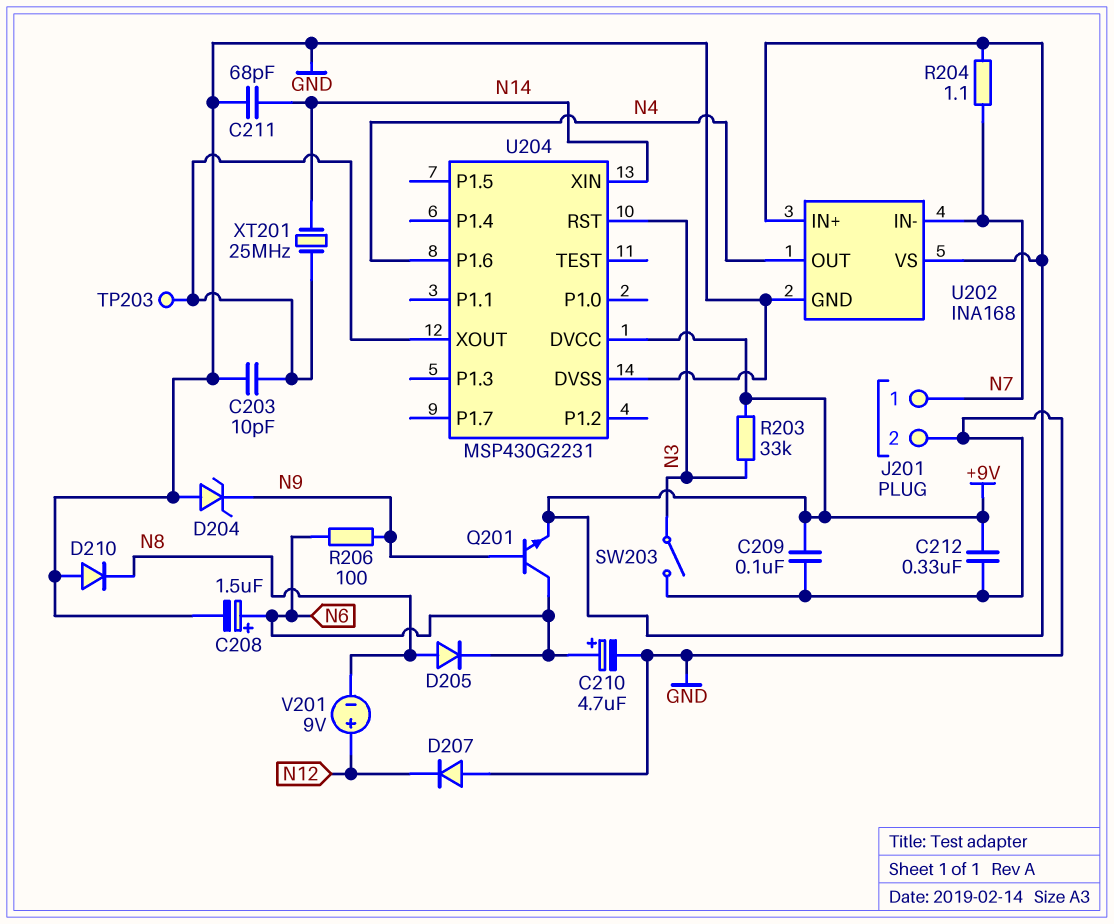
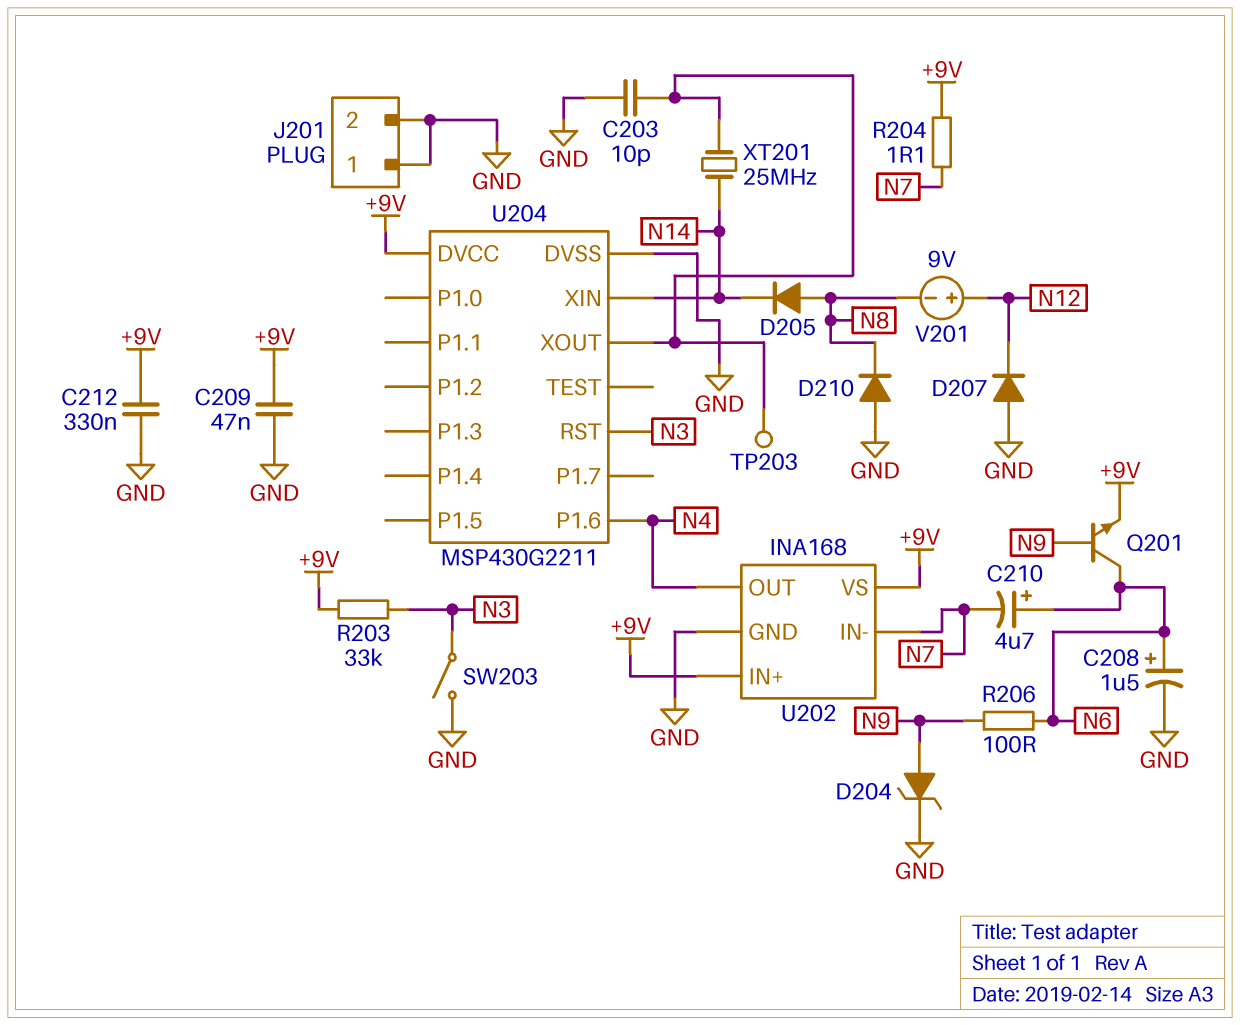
C209: 100nF (+9V, GND) -> 47nF (+9V, GND)
C210: 4.7uF (plus N6, minus GND) -> 4.7uF (plus N6, minus N7)
C211: 68pF (GND, N14) -> none
D204: zener (A GND, K N9) -> zener (A N9, K GND)
D205: diode (A N8, K N6) -> diode (A N8, K N14)
J201 pin 1: N7 -> GND
U204: MSP430G2231 -> MSP430G2211

